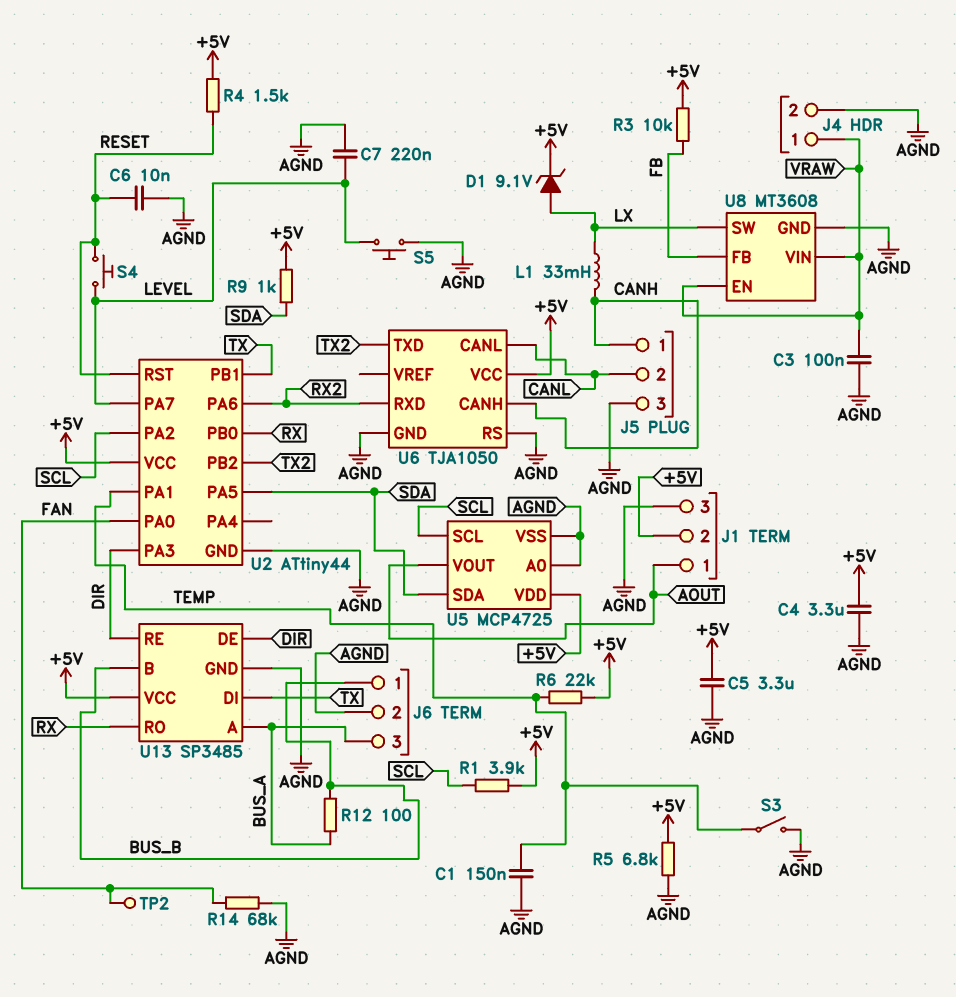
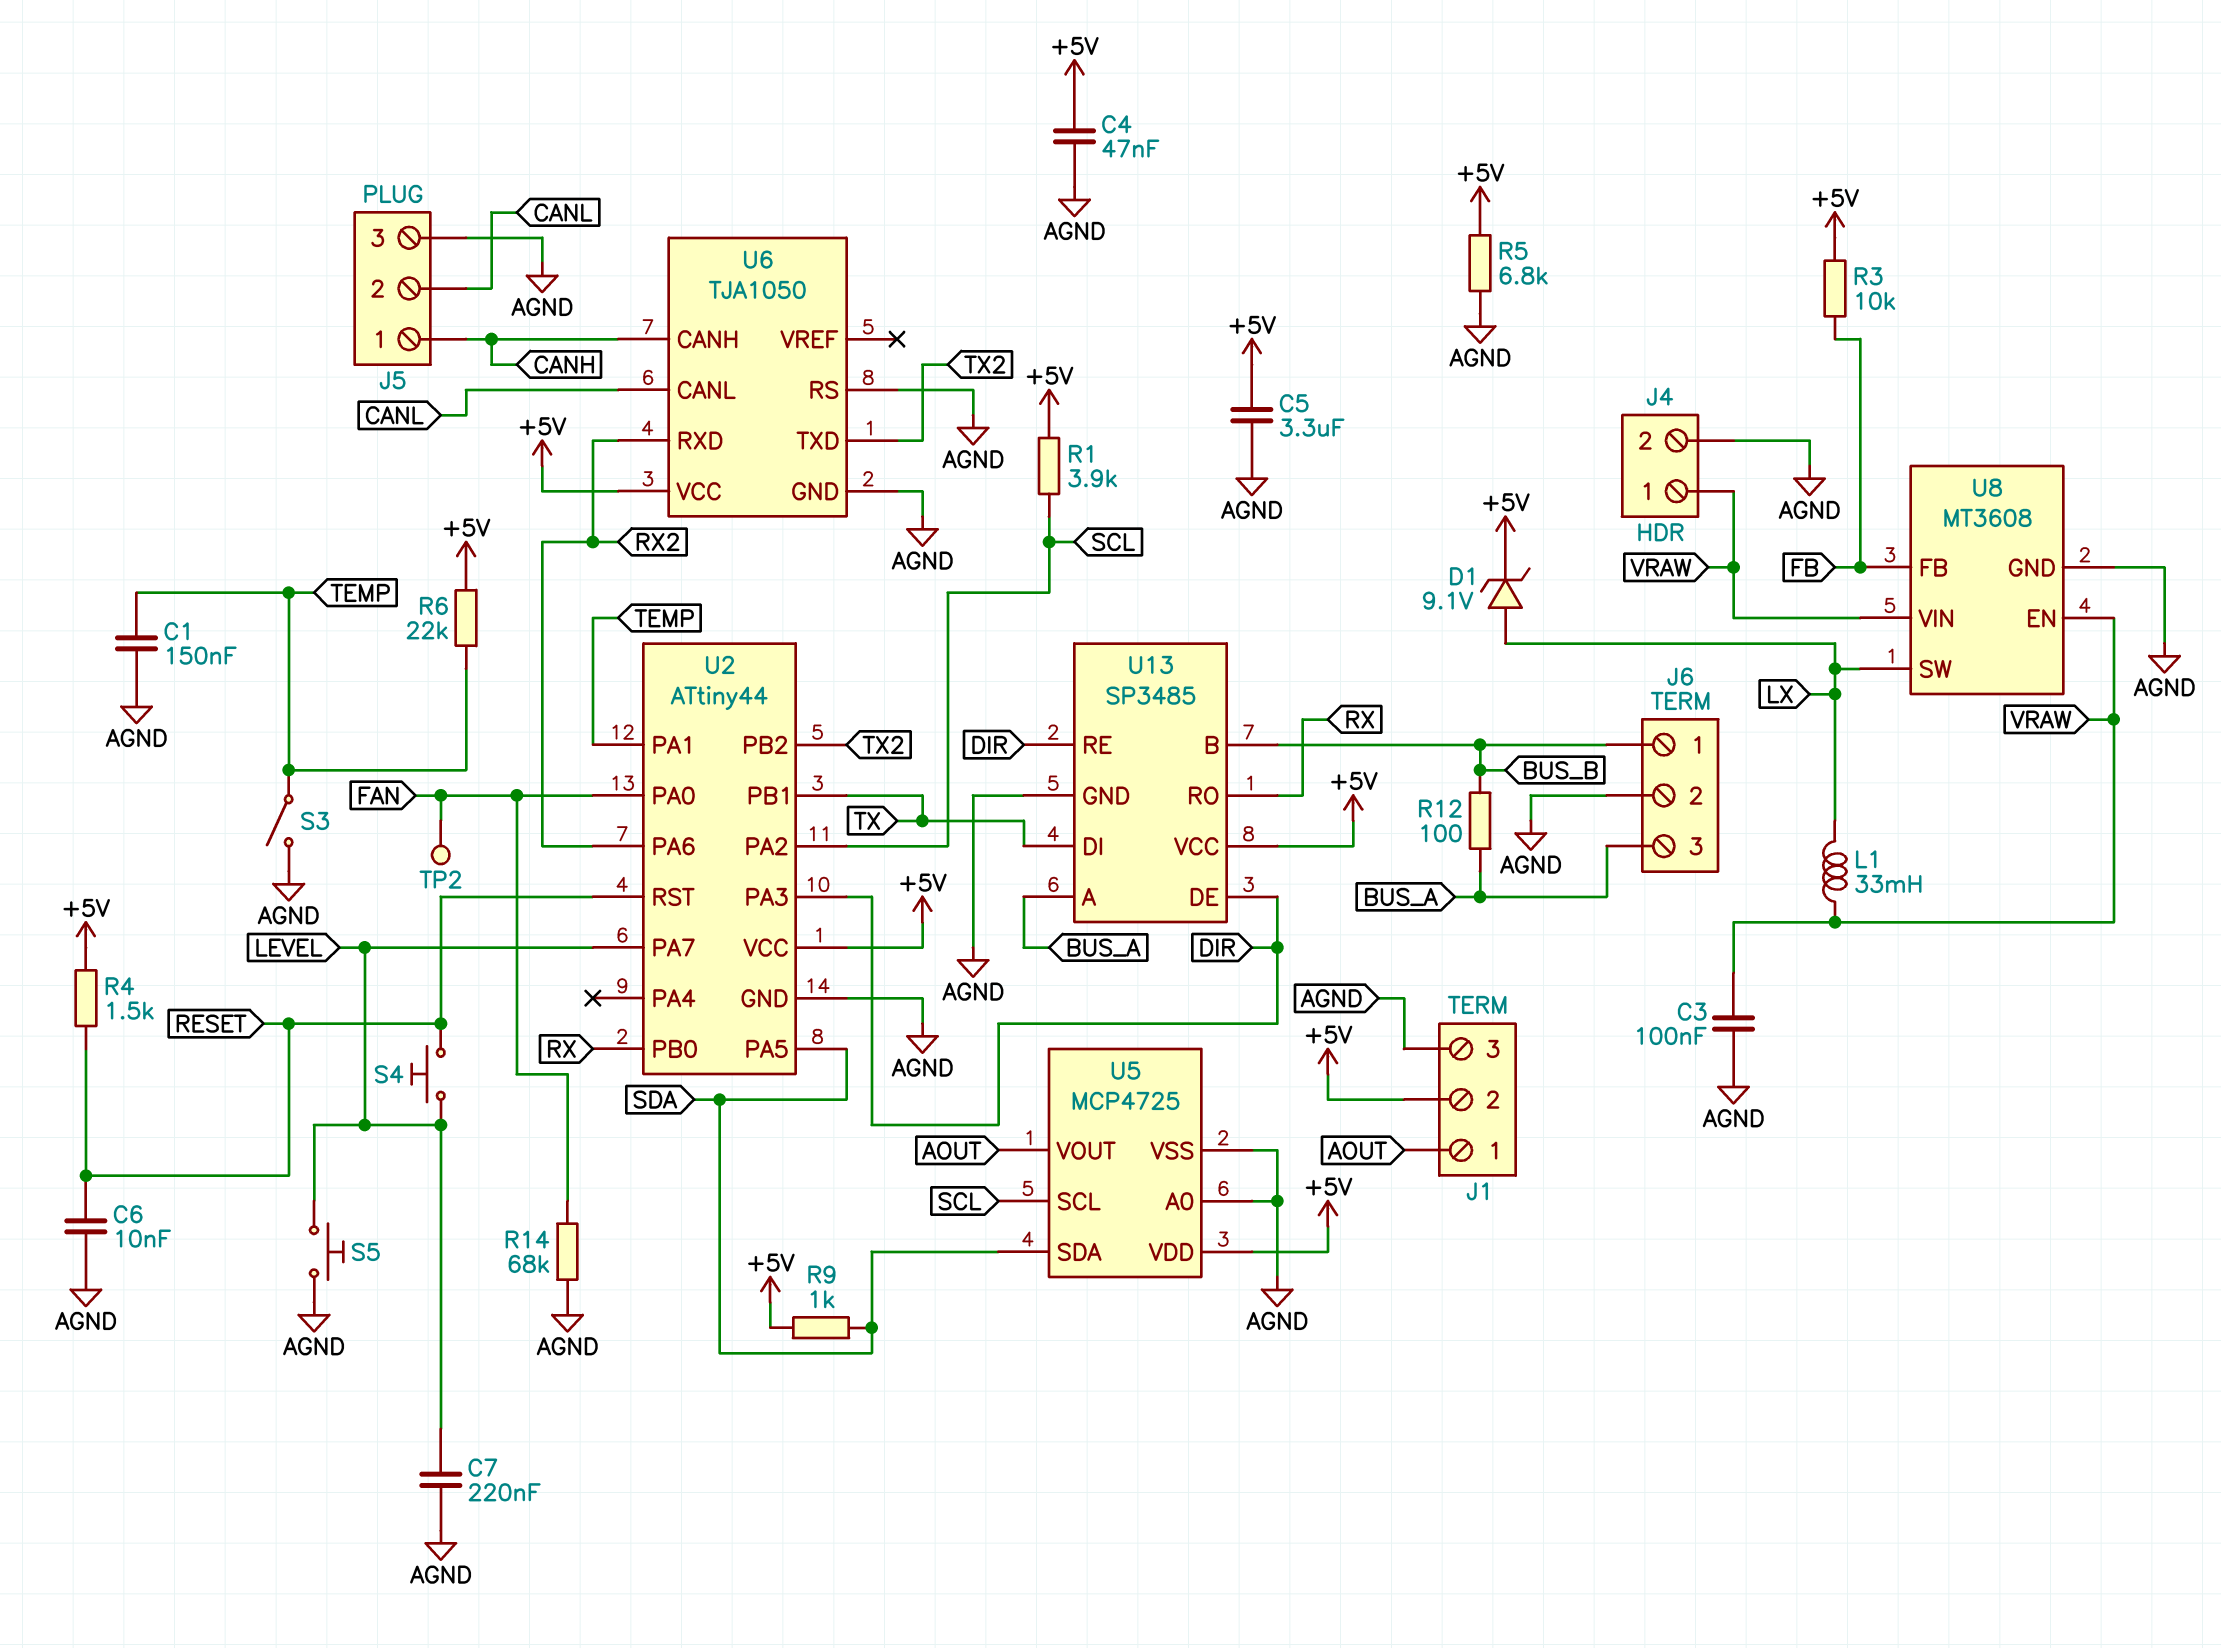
C4: 3.3uF (+5V, AGND) -> 47nF (+5V, AGND)
L1: 33mH (CANH, LX) -> 33mH (LX, VRAW)

